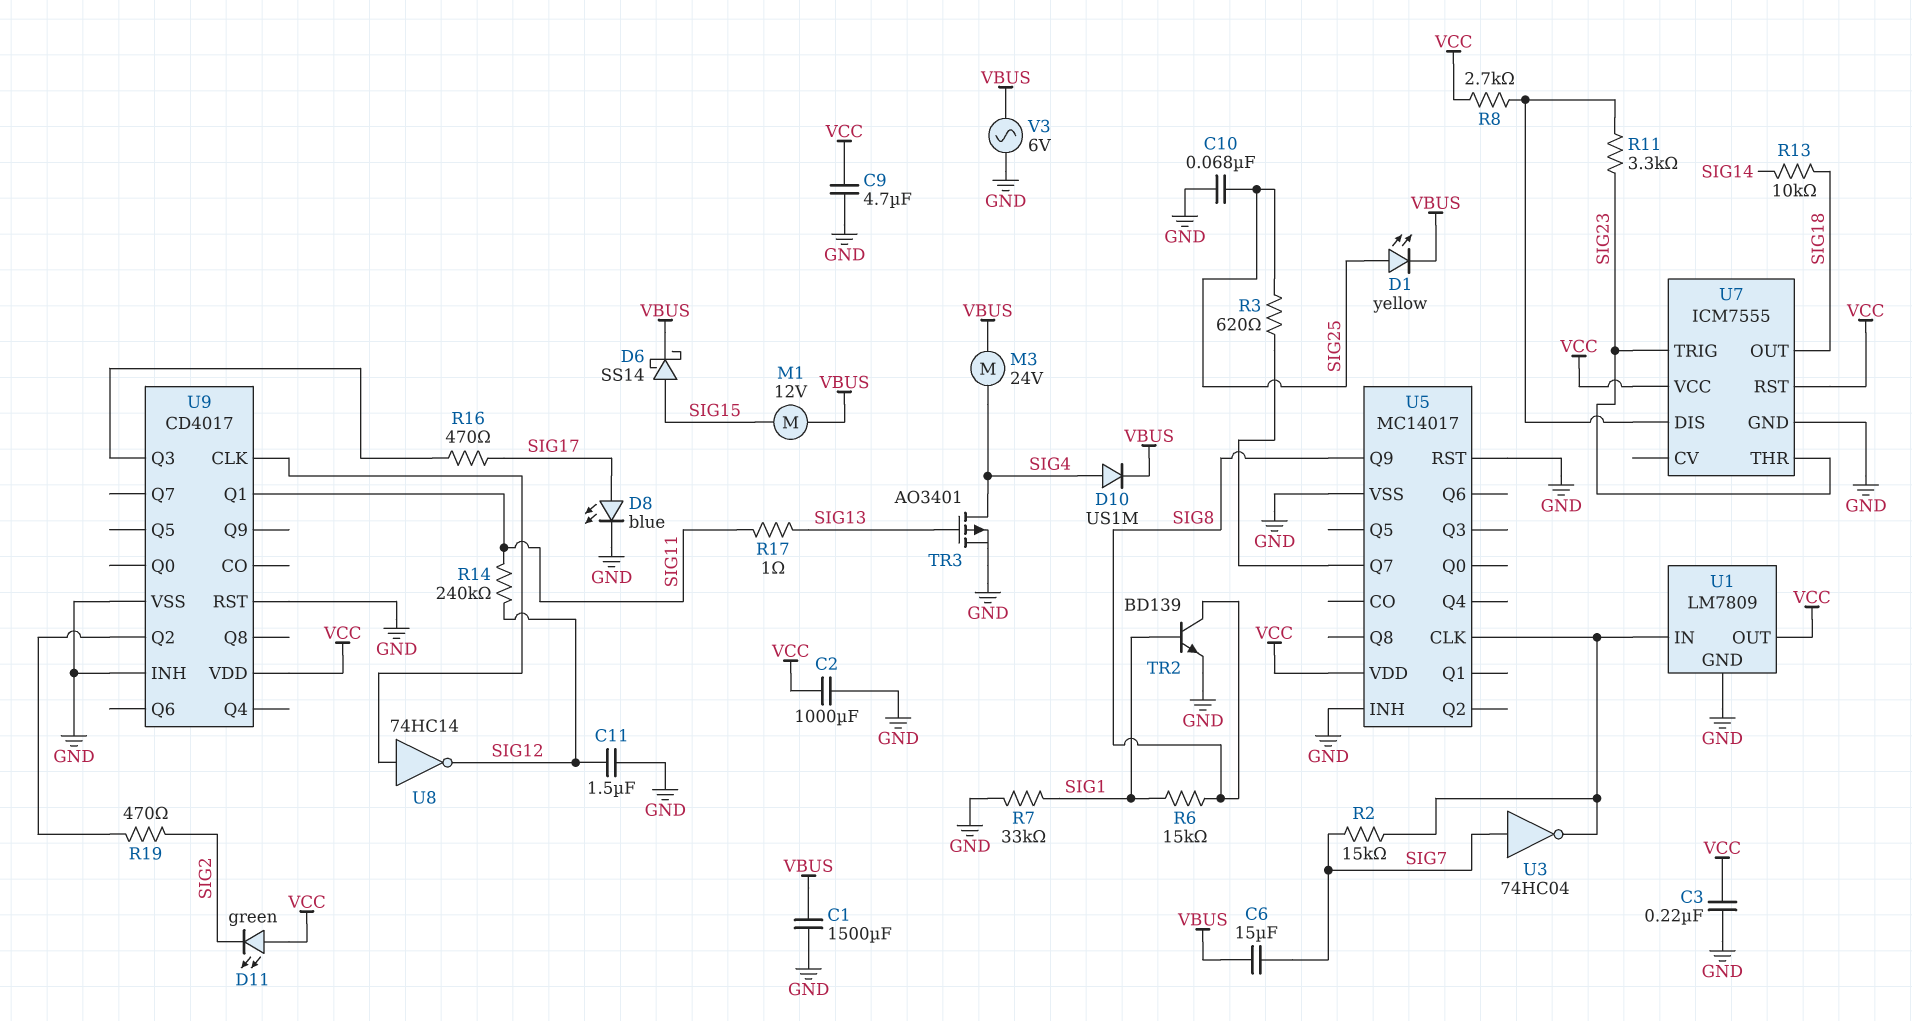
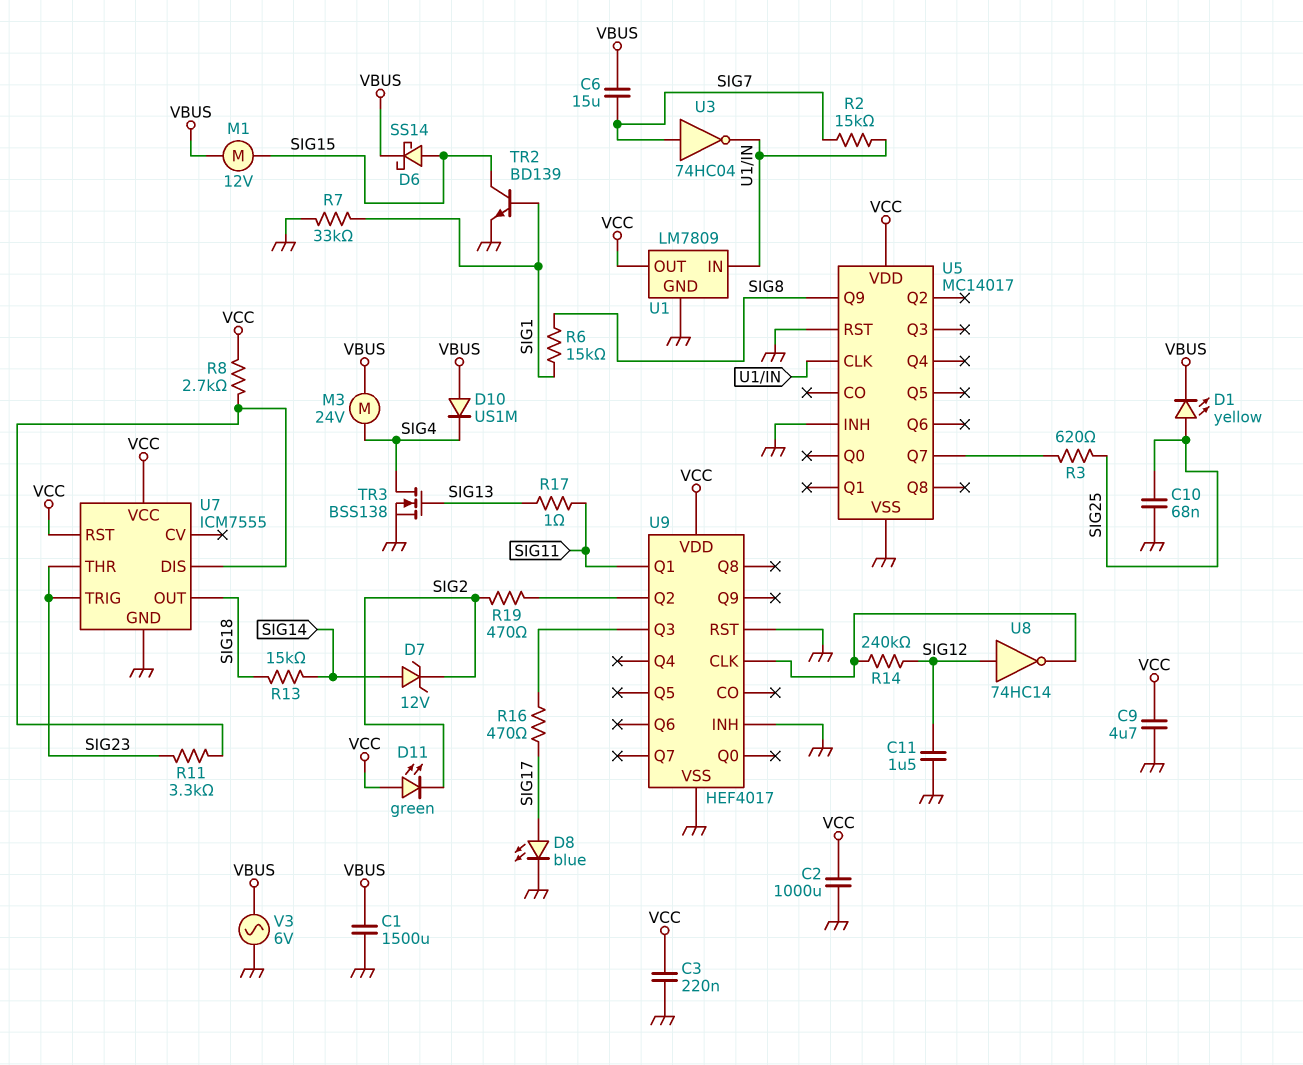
D7: none -> zener 12V (A SIG14, K SIG2)
D10: diode US1M (A SIG4, K VBUS) -> diode US1M (A VBUS, K SIG4)
R13: 10k (SIG14, SIG18) -> 15k (SIG14, SIG18)
R14: 240k (SIG11, SIG12) -> 240k (SIG12, U9/CLK)
TR2: NPN BD139 (B SIG1, C SIG8, E GND) -> NPN BD139 (B SIG1, C SIG15, E GND)
TR3: PMOS AO3401 (G SIG13, D SIG4, S GND) -> NMOS BSS138 (G SIG13, D SIG4, S GND)
U8: NOT 74HC14 (in U9/CLK, out SIG12) -> NOT 74HC14 (in SIG12, out U9/CLK)
U9: CD4017 -> HEF4017

